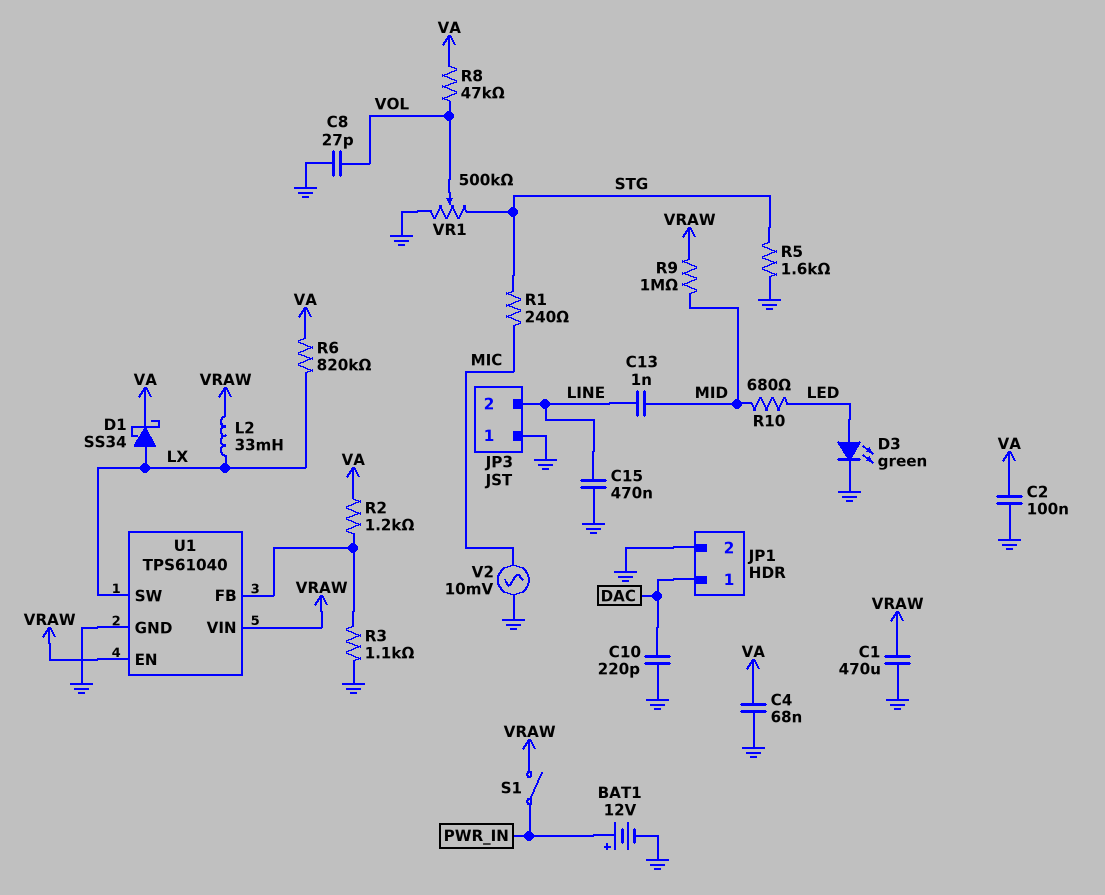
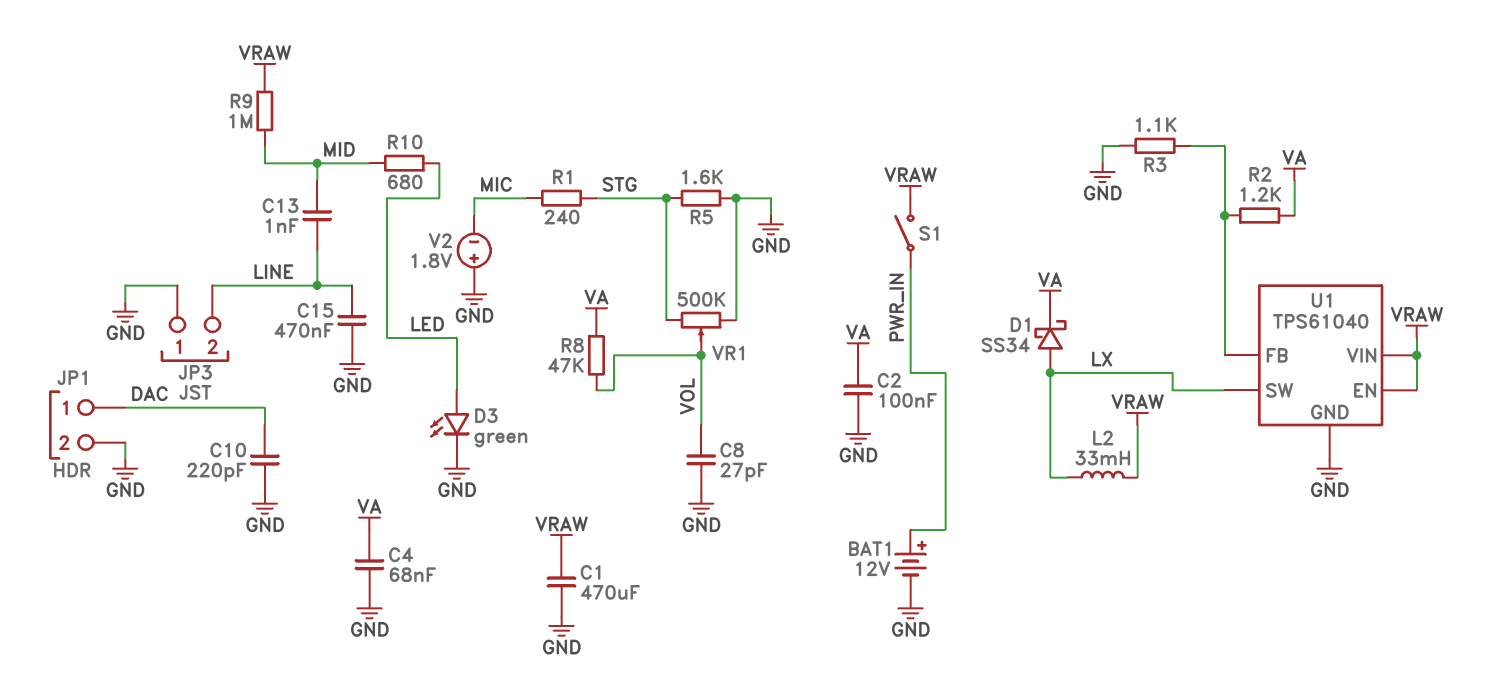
R6: 820k (LX, VA) -> none
V2: AC 10mV (GND, MIC) -> 1.8V (plus GND, minus MIC)

